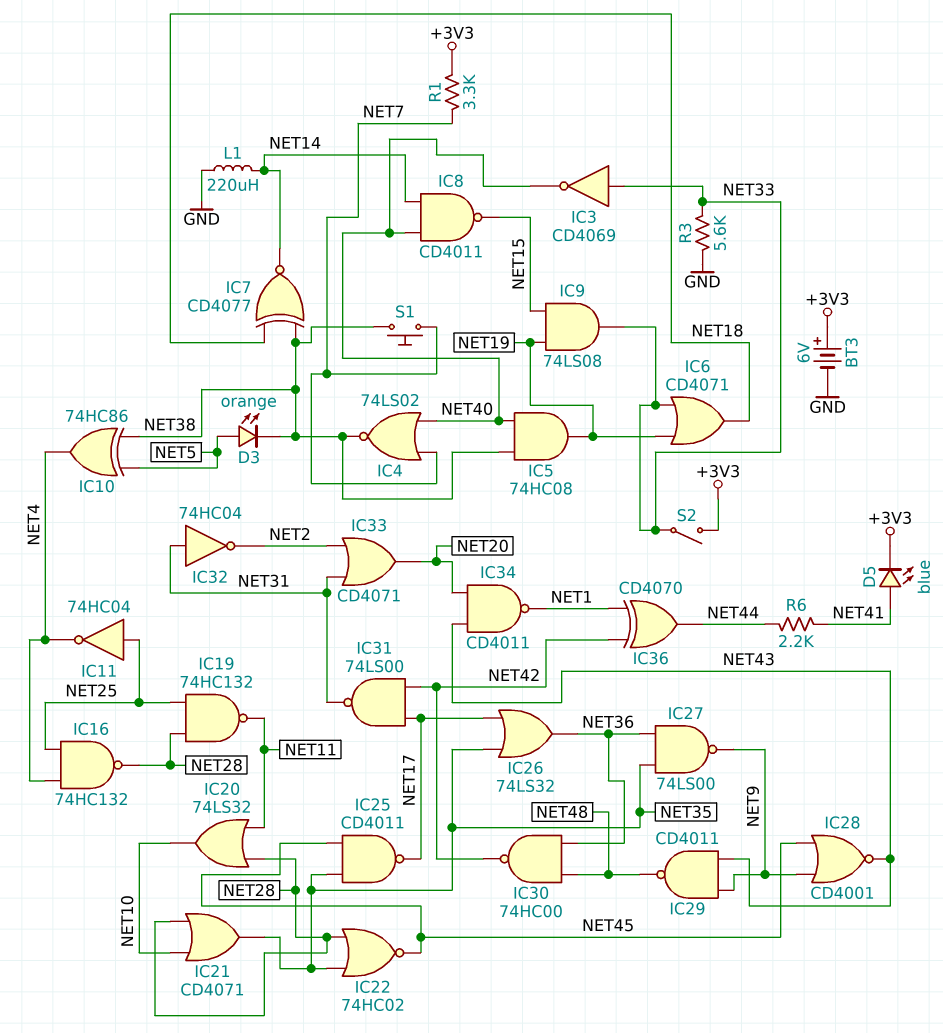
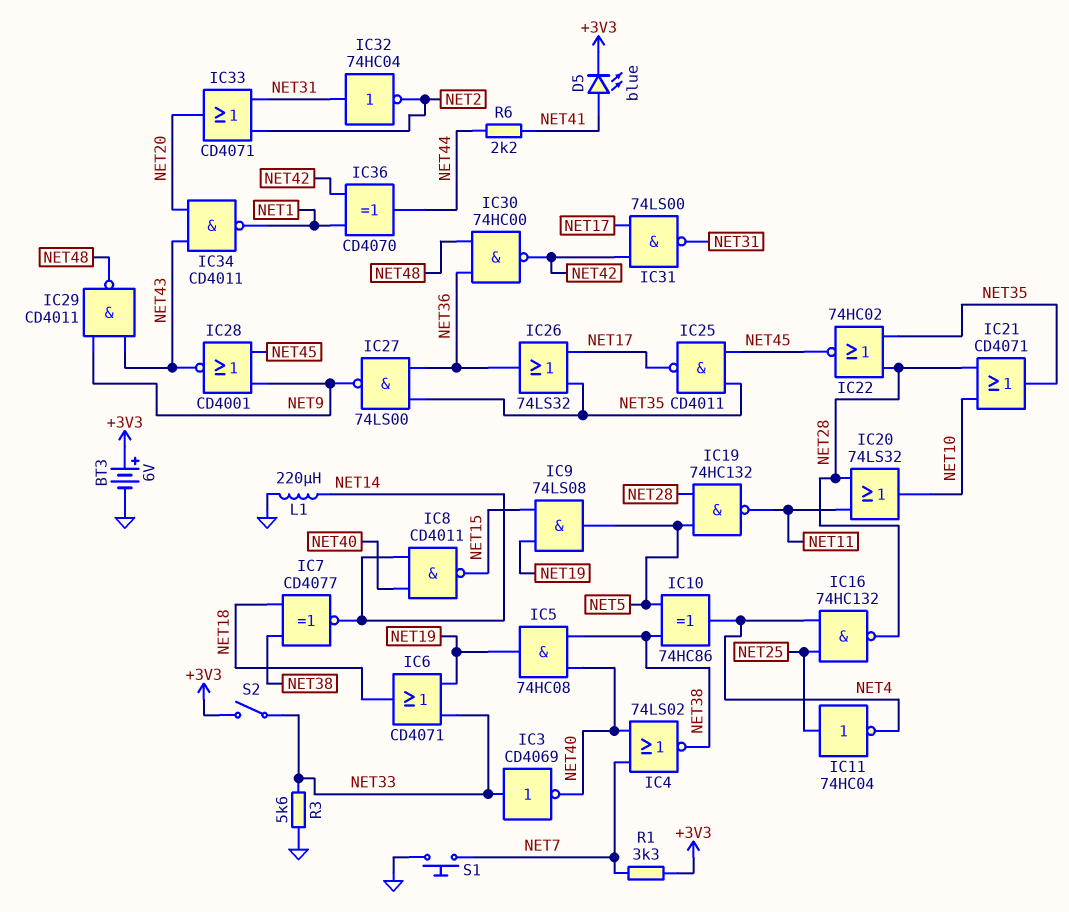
D3: LED orange (A NET5, K NET38) -> none
IC9: AND 74LS08 (in NET15, in NET19, out NET33) -> AND 74LS08 (in NET15, in NET19, out NET5)
IC19: NAND 74HC132 (in NET25, in NET28, out NET11) -> NAND 74HC132 (in NET5, in NET28, out NET11)
S1: button (NET7, NET38) -> button (GND, NET7)

